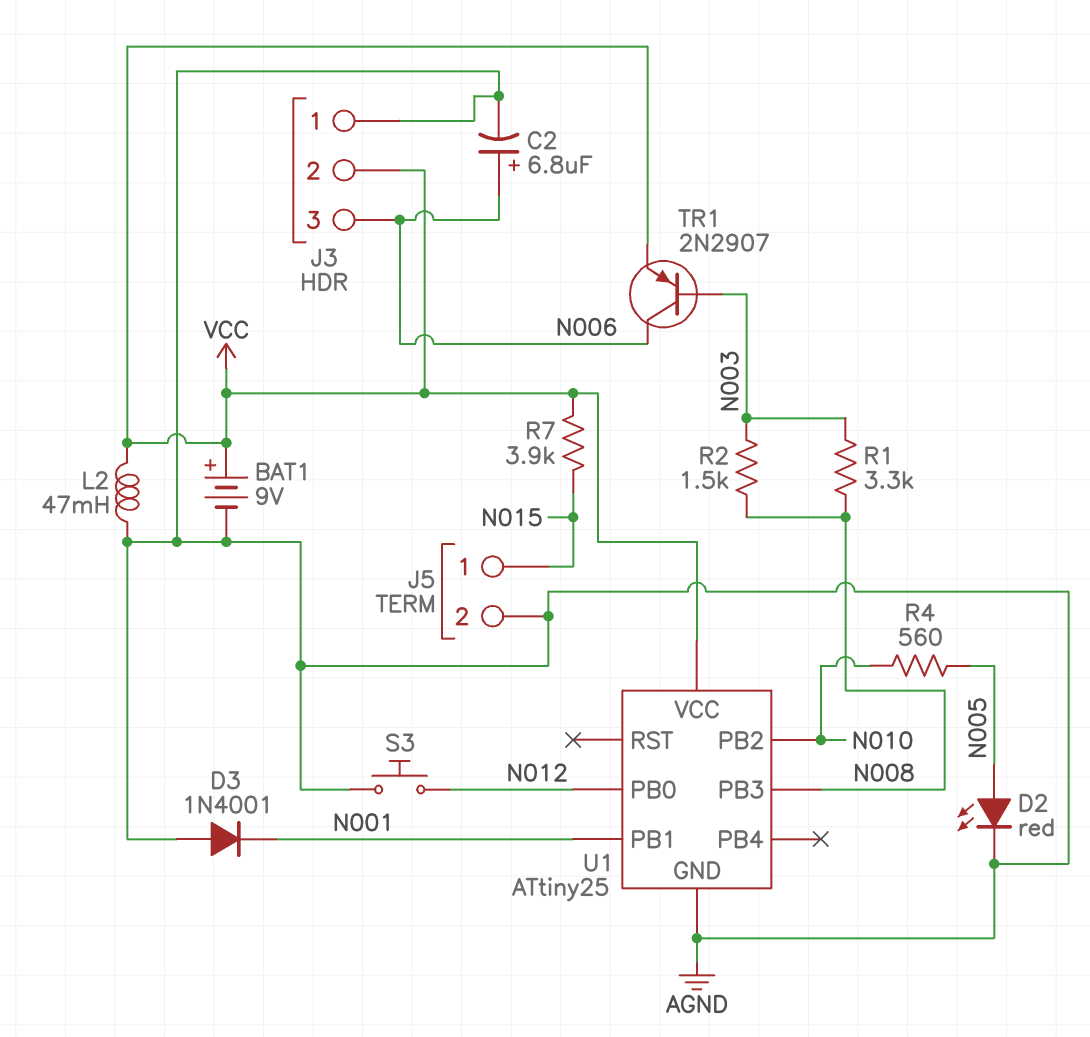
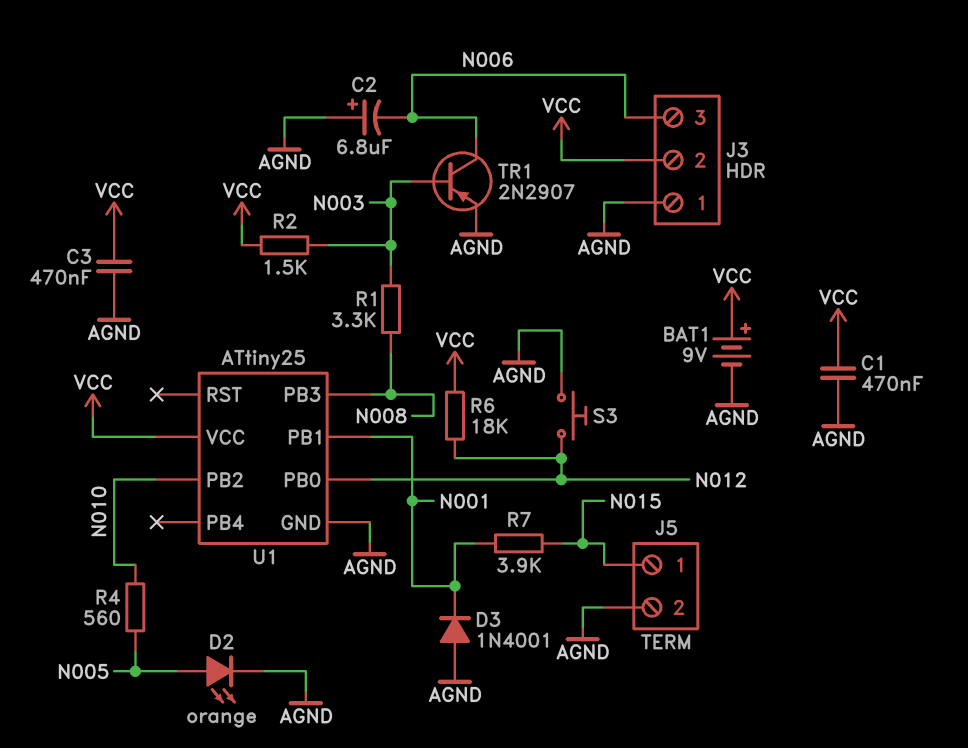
C1: none -> 470nF (AGND, VCC)
C2: 6.8uF (plus N006, minus AGND) -> 6.8uF (plus AGND, minus N006)
C3: none -> 470nF (AGND, VCC)
D2: LED red (A N005, K AGND) -> LED orange (A N005, K AGND)
L2: 47mH (AGND, VCC) -> none
R2: 1.5k (N003, N008) -> 1.5k (N003, VCC)
R6: none -> 18k (N012, VCC)
R7: 3.9k (N015, VCC) -> 3.9k (N001, N015)
TR1: PNP 2N2907 (B N003, C N006, E VCC) -> PNP 2N2907 (B N003, C N006, E AGND)

